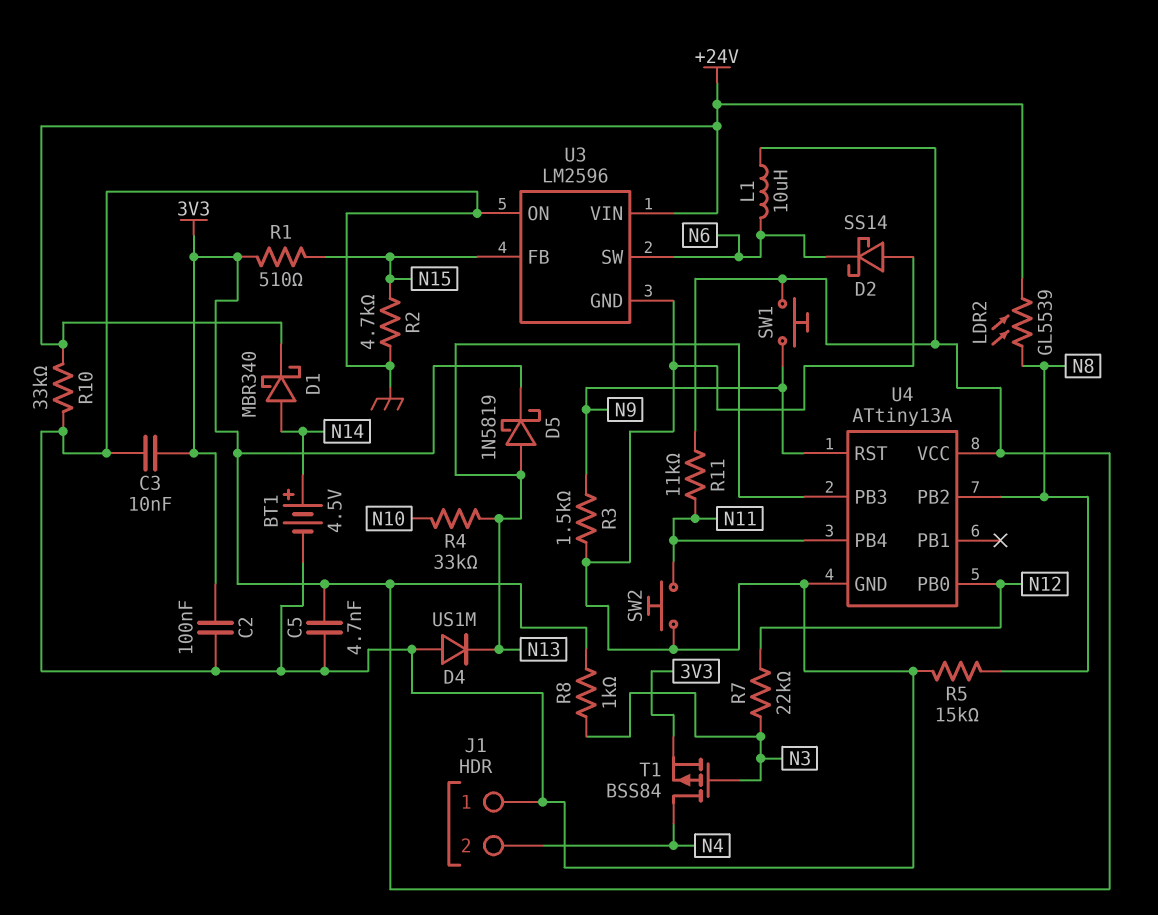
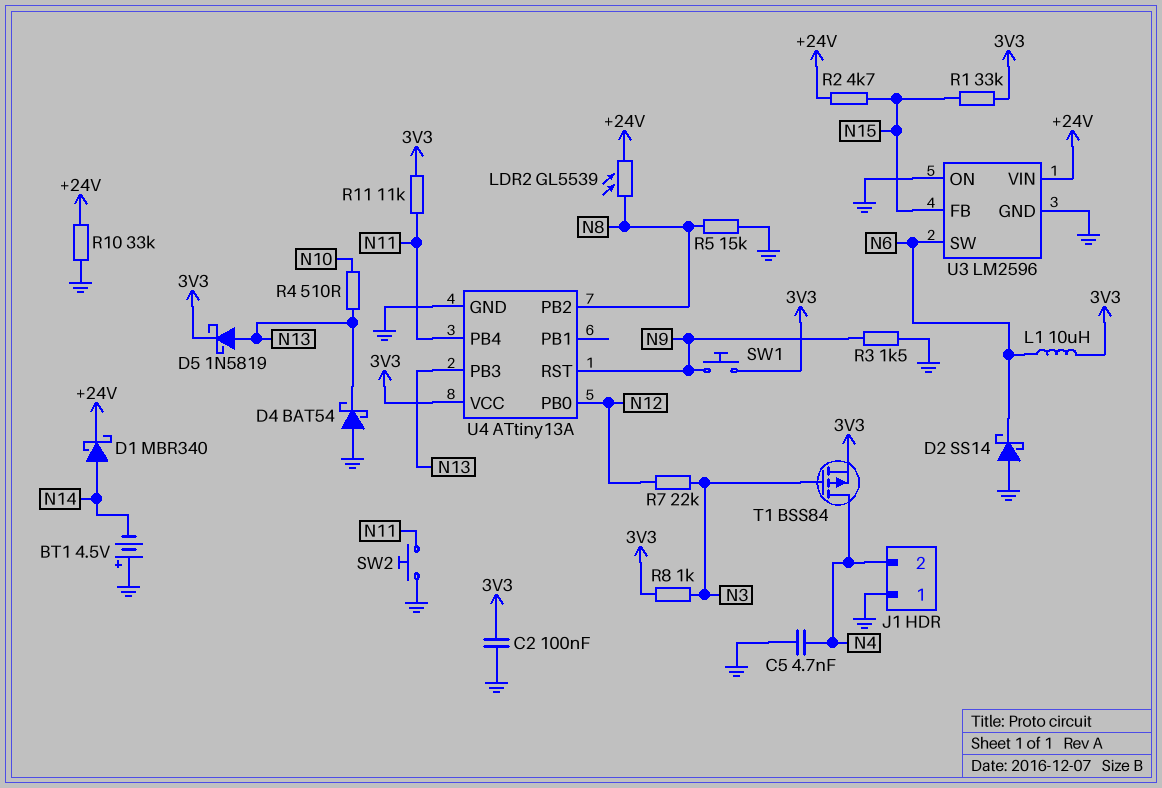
BT1: 4.5V (plus N14, minus GND) -> 4.5V (plus GND, minus N14)
C3: 10nF (3V3, GND) -> none
C5: 4.7nF (3V3, GND) -> 4.7nF (GND, N4)
D4: diode US1M (A GND, K N13) -> schottky BAT54 (A GND, K N13)
R1: 510 (3V3, N15) -> 33k (3V3, N15)
R2: 4.7k (GND, N15) -> 4.7k (+24V, N15)
R4: 33k (N10, N13) -> 510 (N10, N13)

